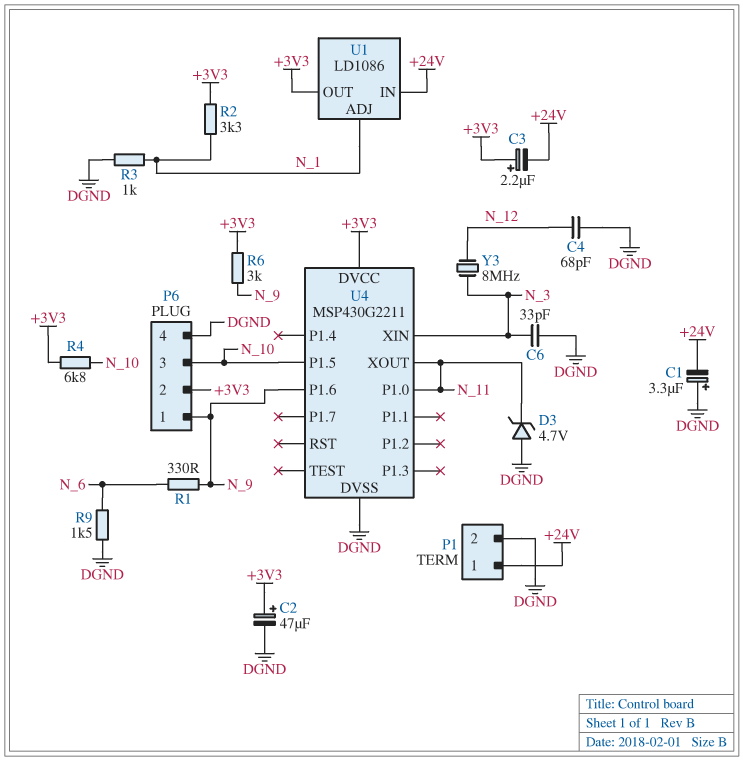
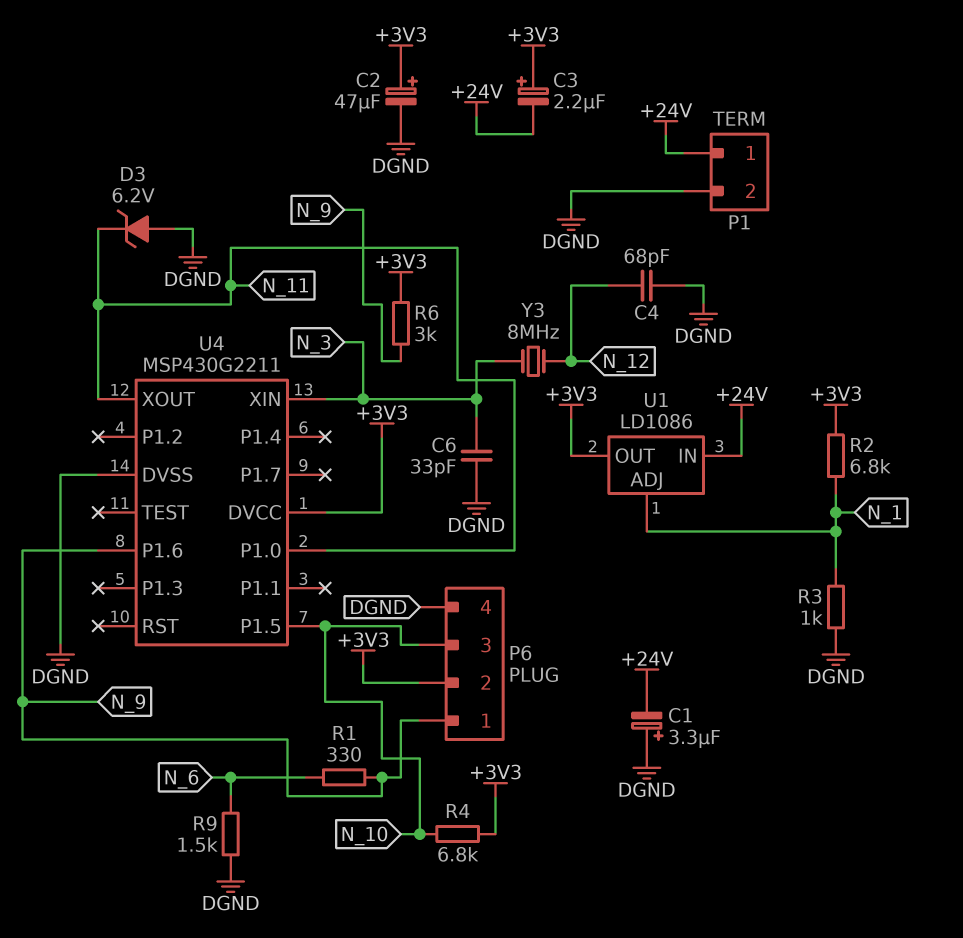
D3: zener 4.7V (A DGND, K N_11) -> zener 6.2V (A DGND, K N_11)
R2: 3.3k (+3V3, N_1) -> 6.8k (+3V3, N_1)

